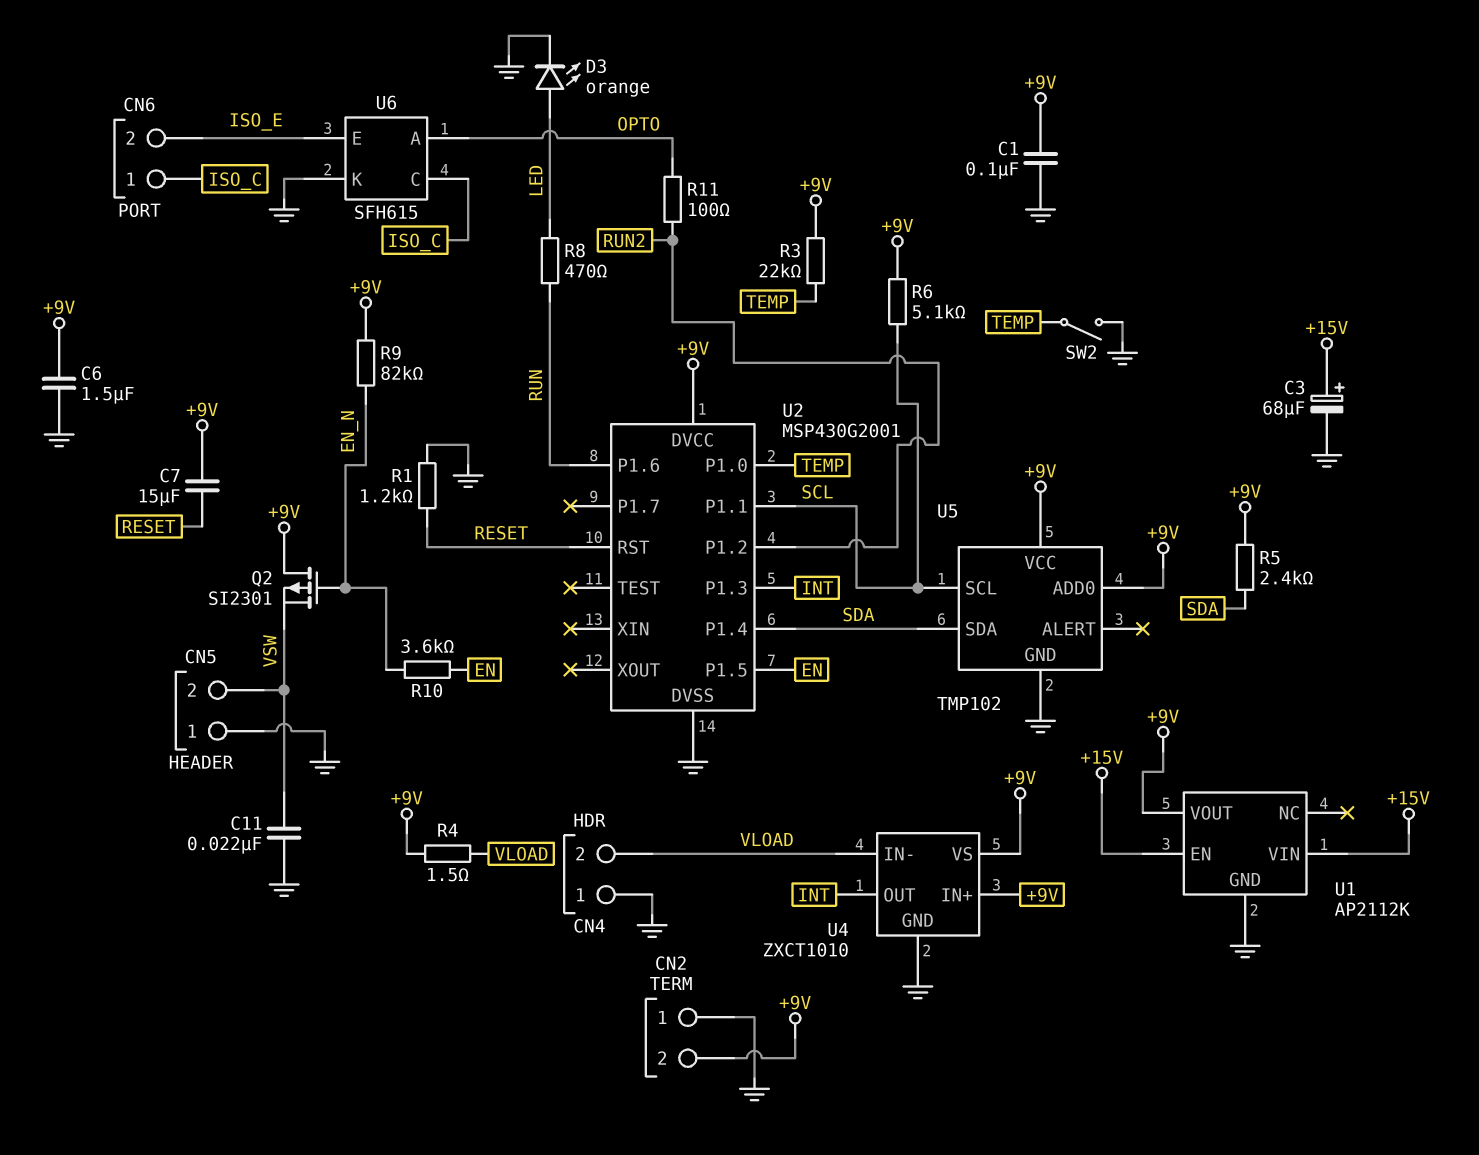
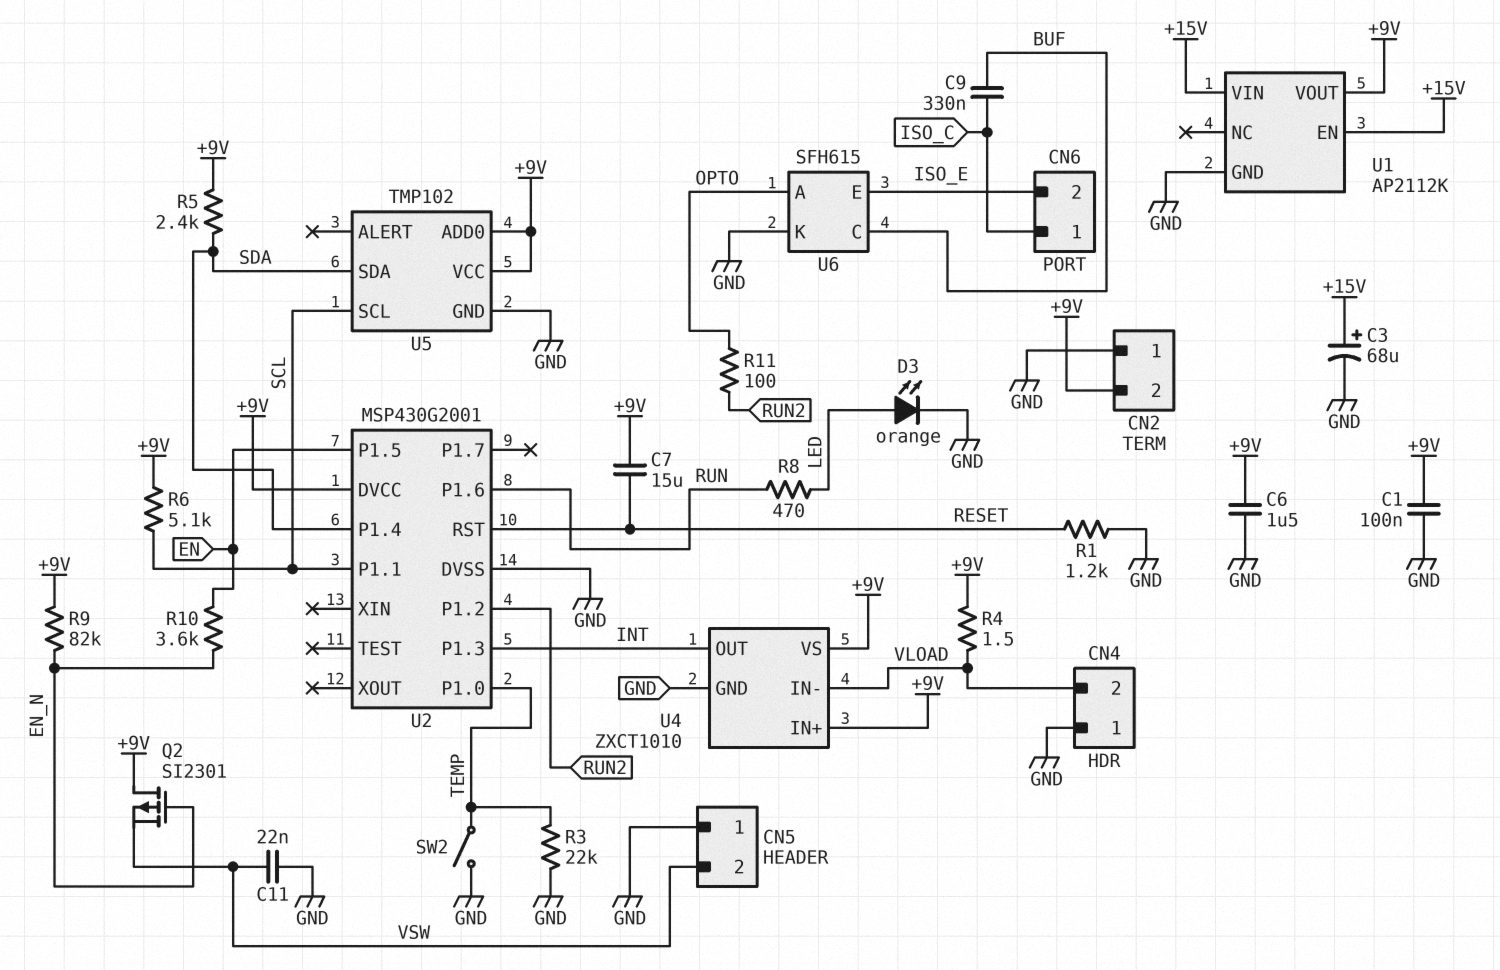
C9: none -> 330nF (BUF, ISO_C)
R3: 22k (+9V, TEMP) -> 22k (GND, TEMP)
U6 pin C: ISO_C -> BUF

